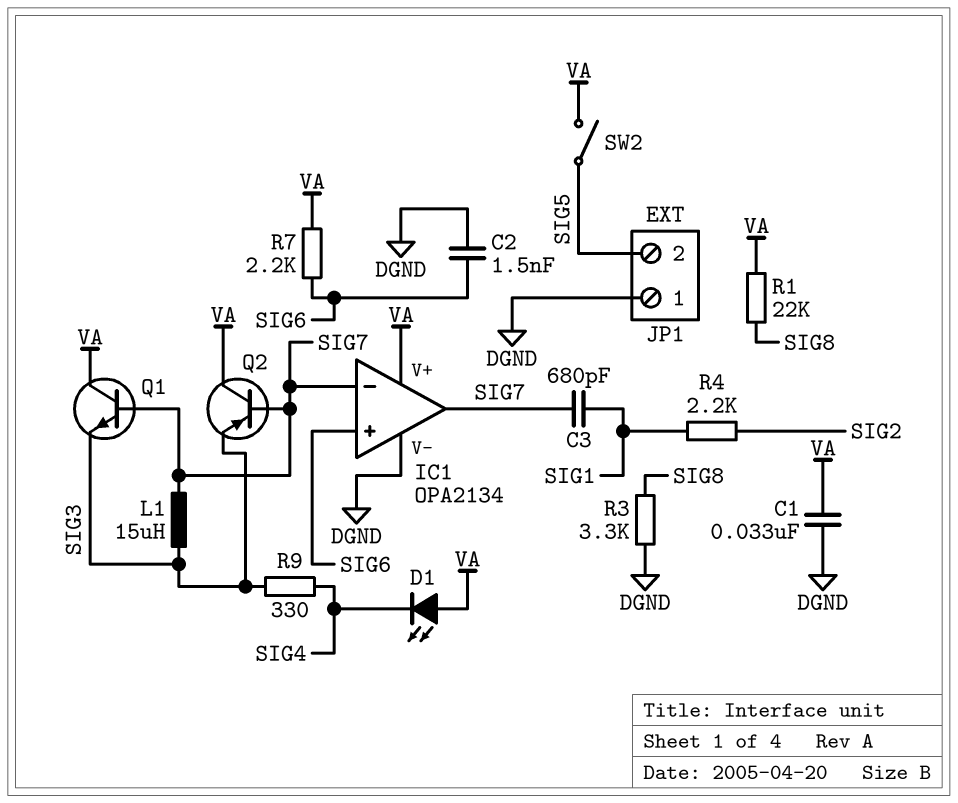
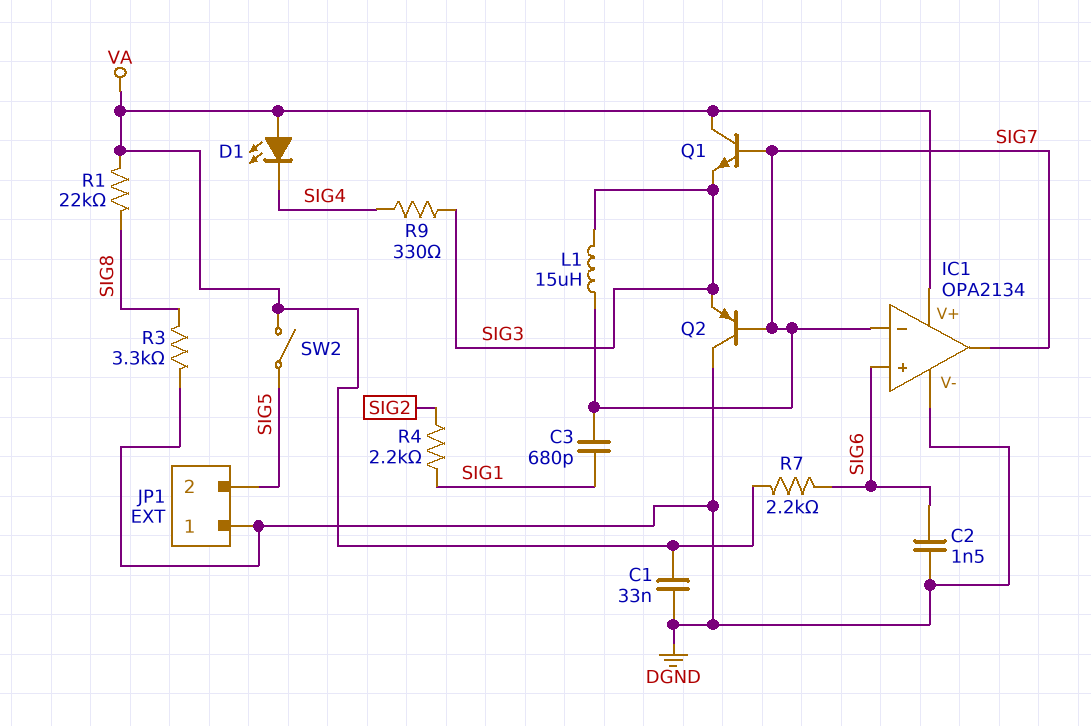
Q2: PNP (B SIG7, C VA, E SIG3) -> PNP (B SIG7, C DGND, E SIG3)

